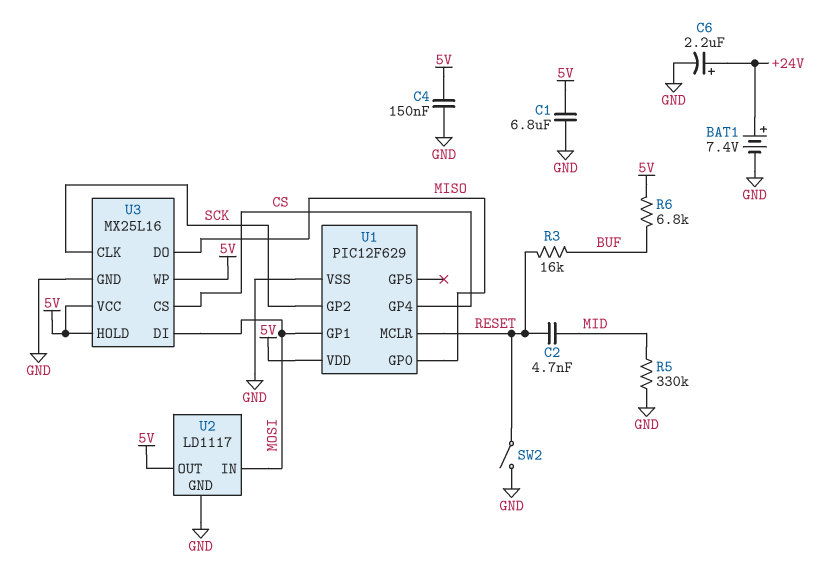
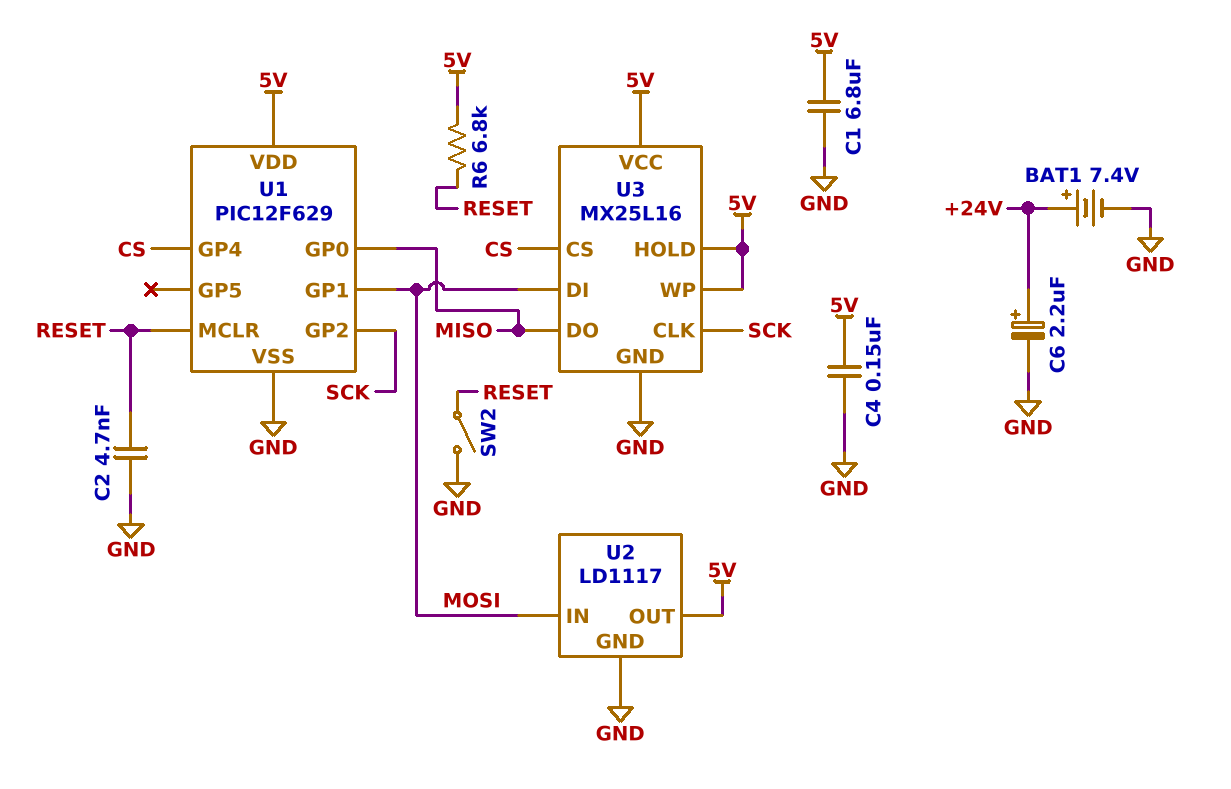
C2: 4.7nF (MID, RESET) -> 4.7nF (GND, RESET)
R3: 16k (BUF, RESET) -> none
R5: 330k (GND, MID) -> none
R6: 6.8k (5V, BUF) -> 6.8k (5V, RESET)

